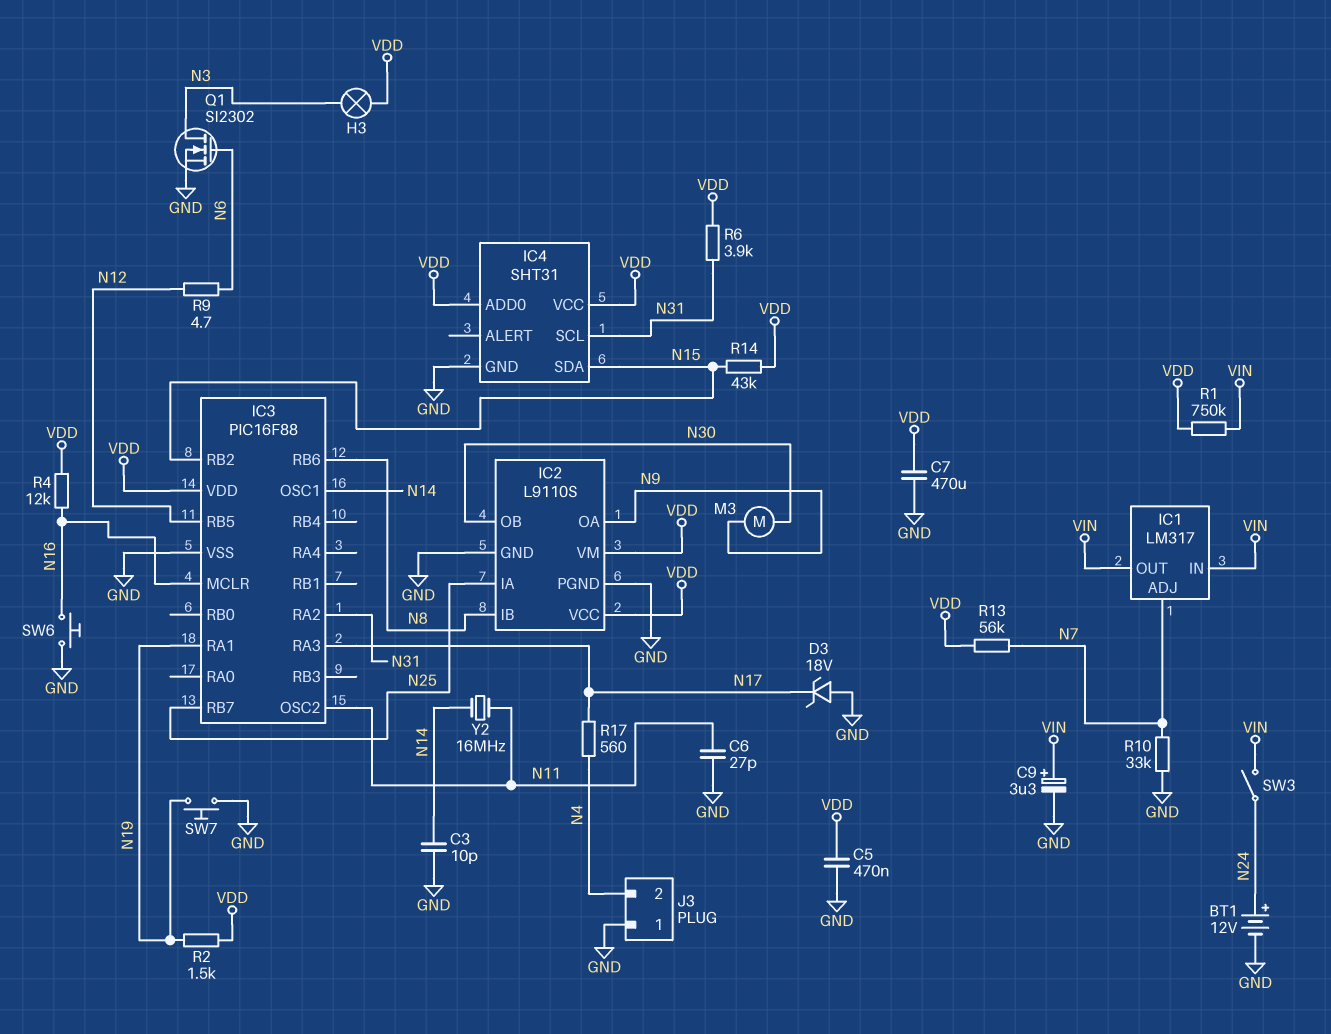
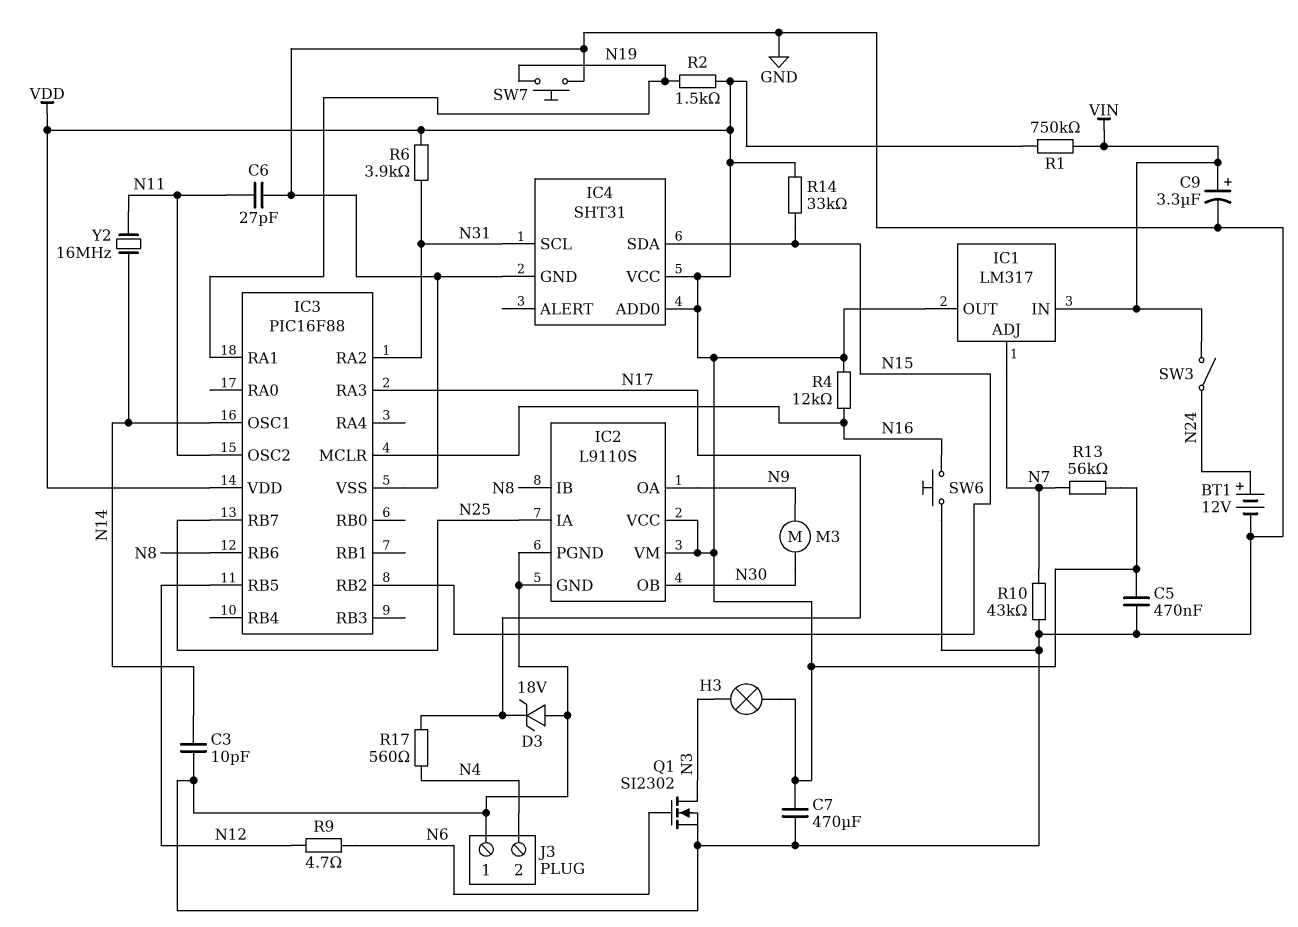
IC1 pin OUT: VIN -> VDD
R10: 33k (GND, N7) -> 43k (GND, N7)
R14: 43k (N15, VDD) -> 33k (N15, VDD)

